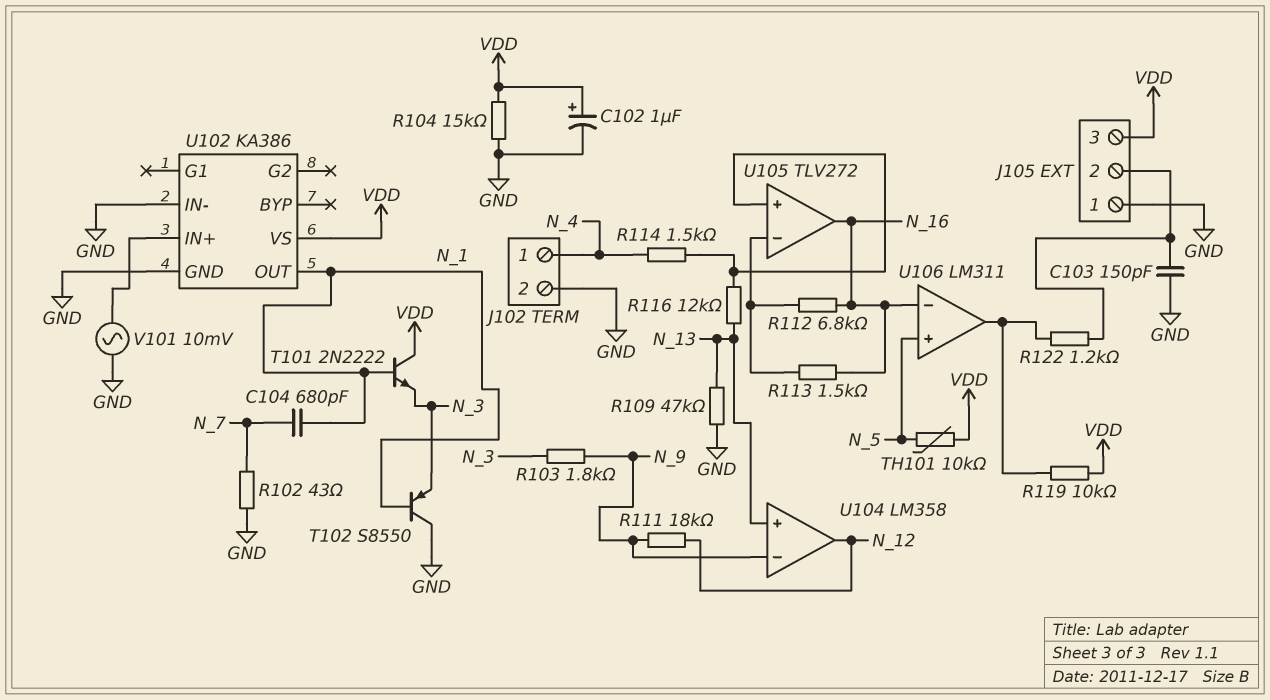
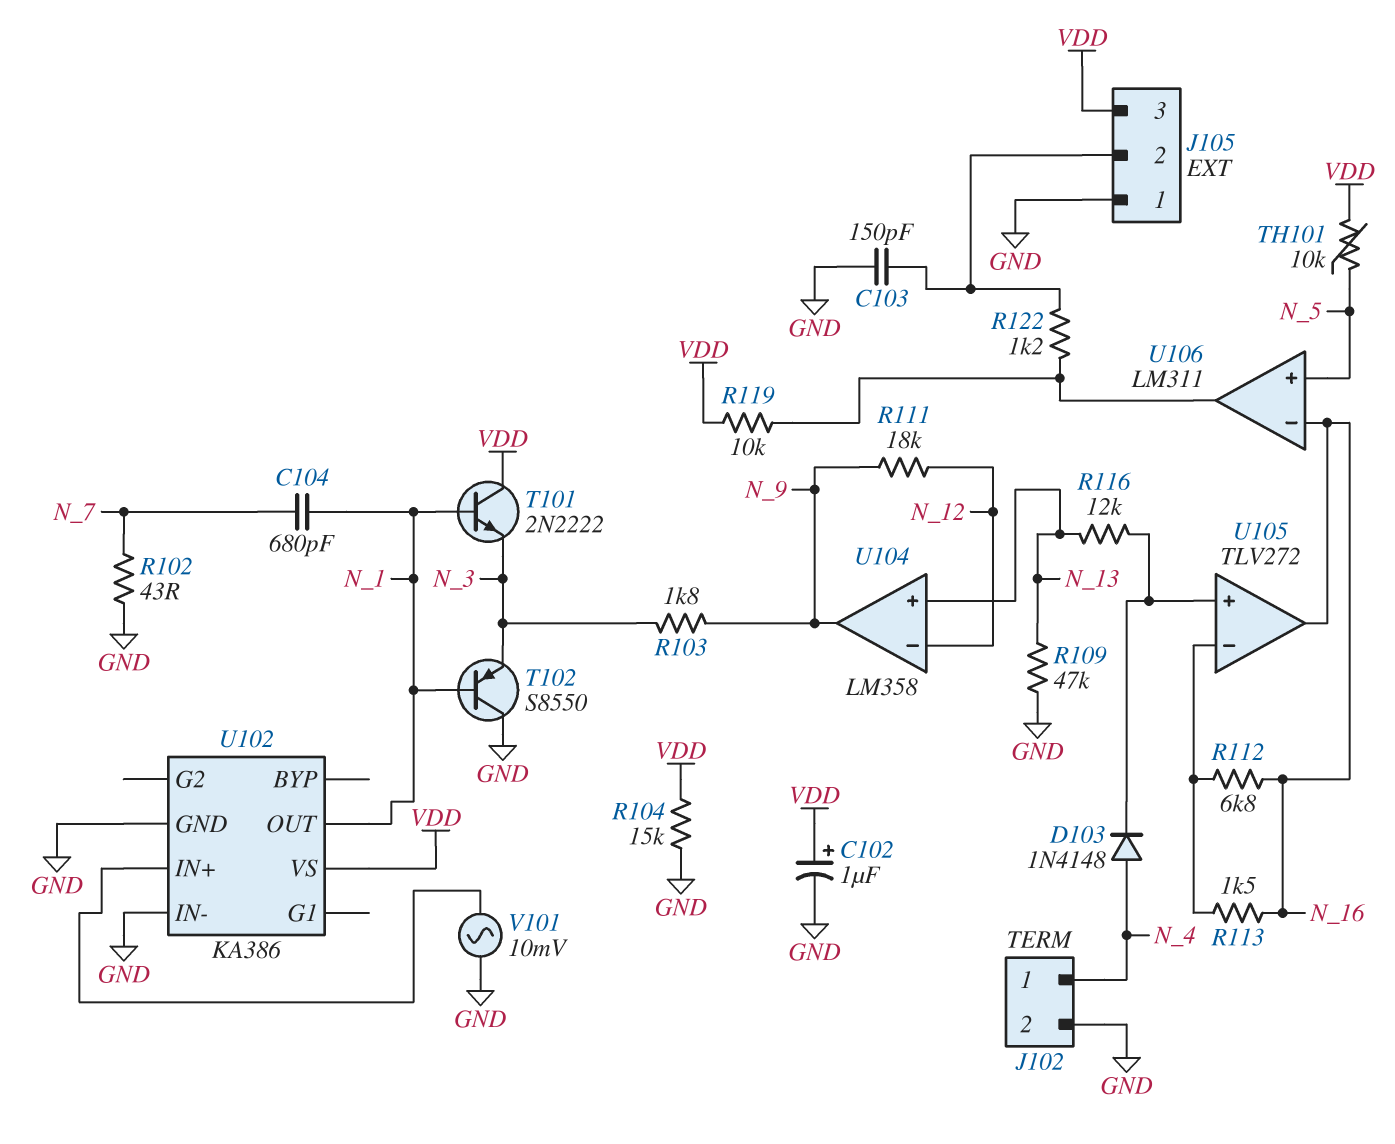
D103: none -> diode 1N4148 (A N_4, K U105/in+)
R114: 1.5k (N_4, U105/in+) -> none
U104 pin in-: N_9 -> N_12
U104 pin out: N_12 -> N_9

